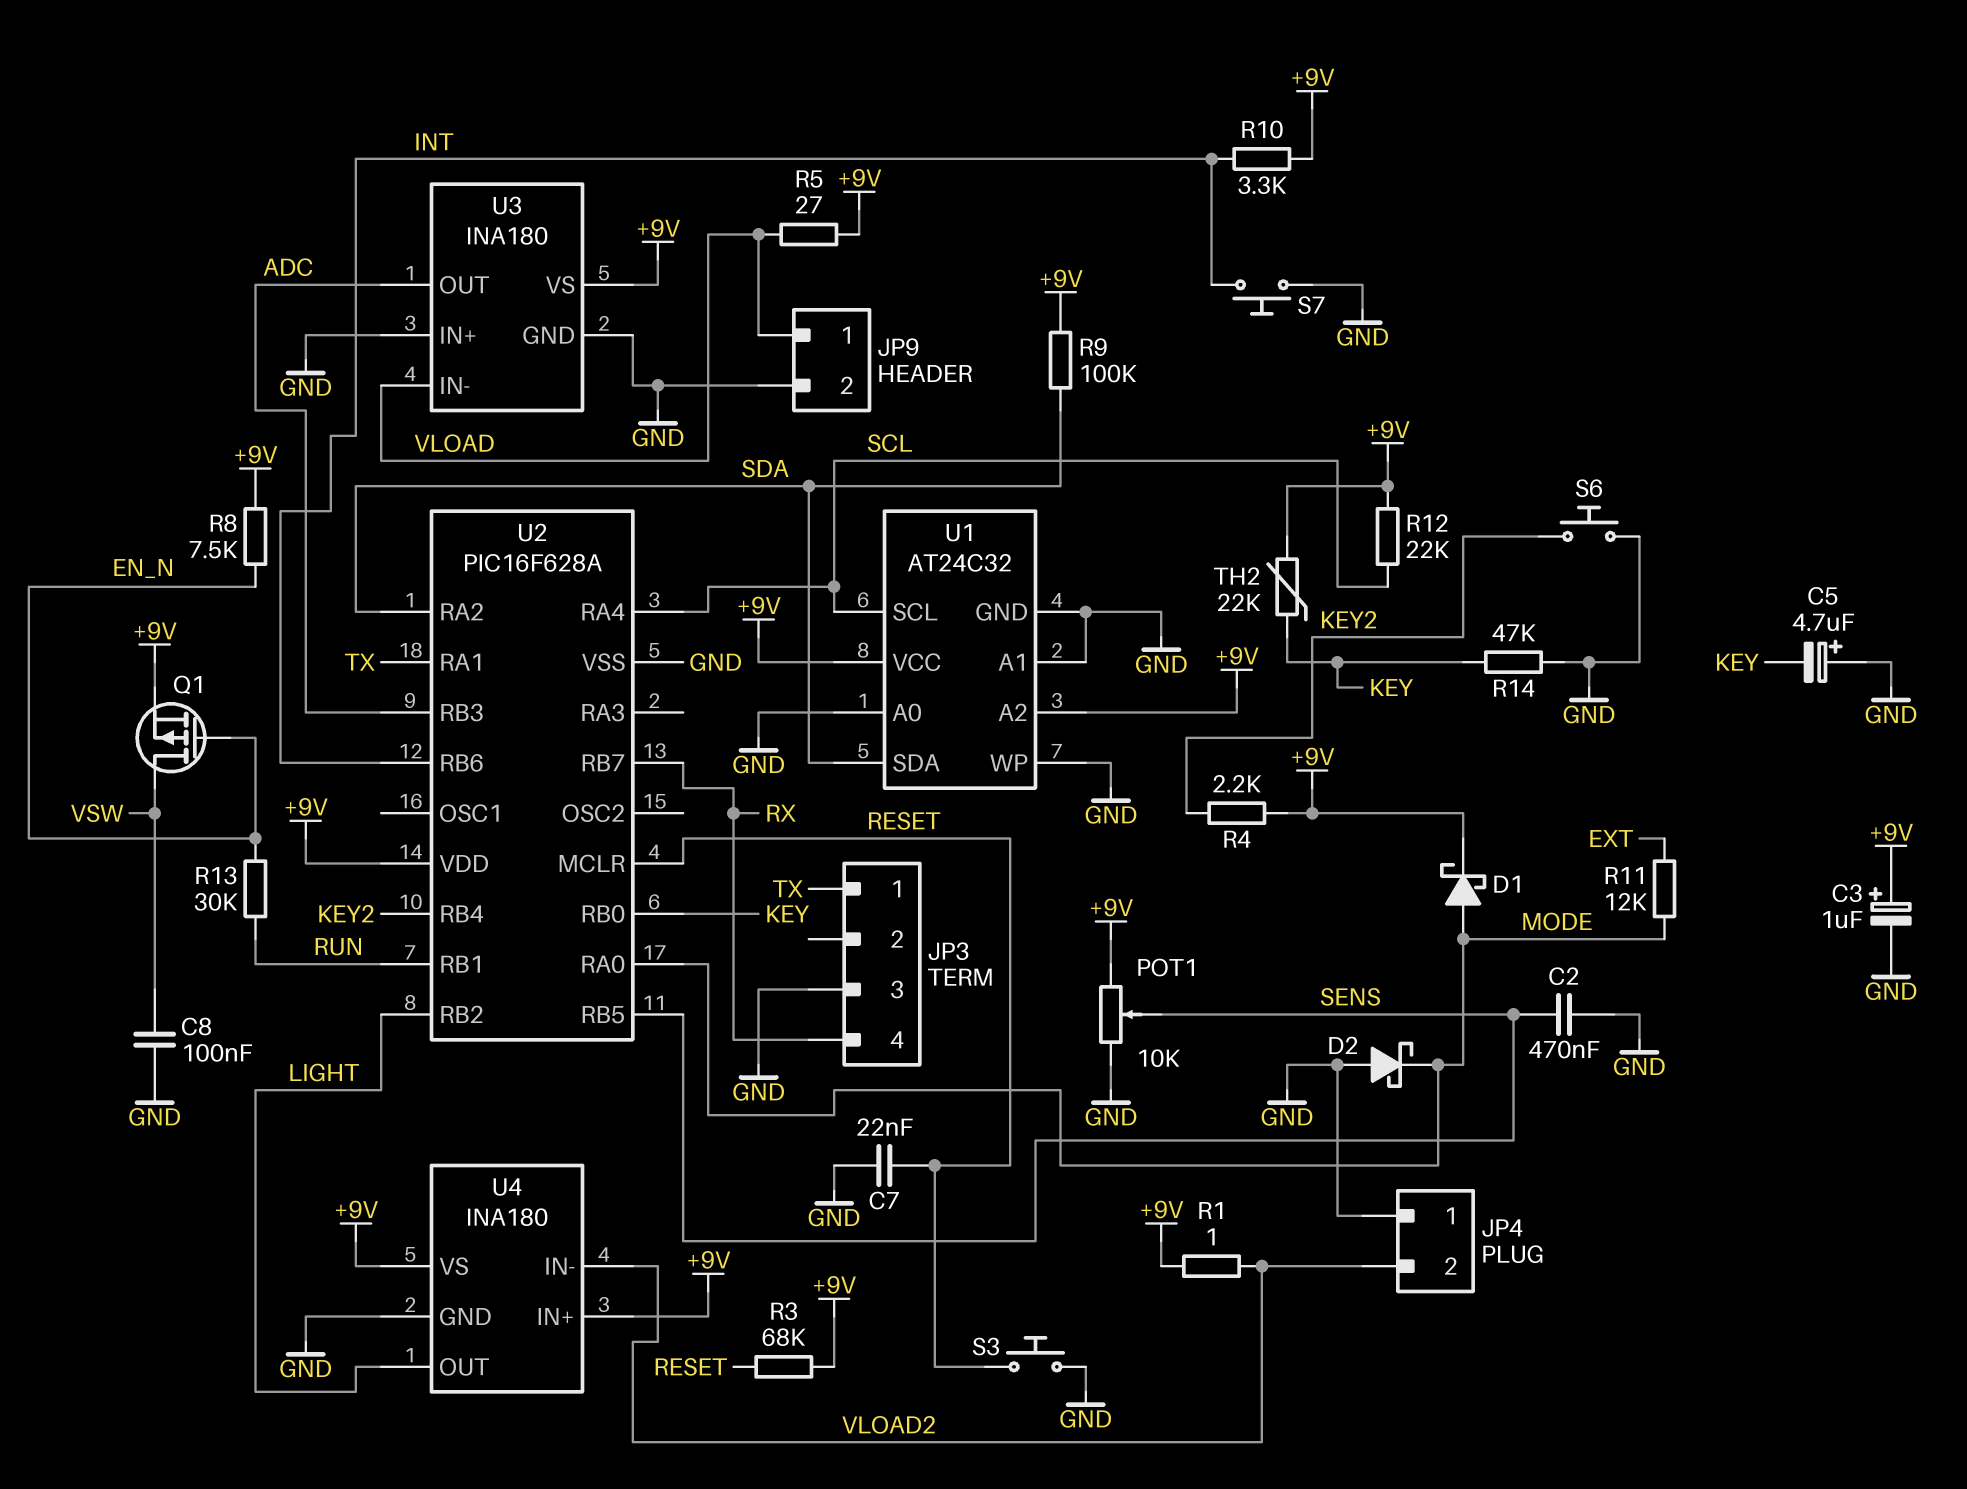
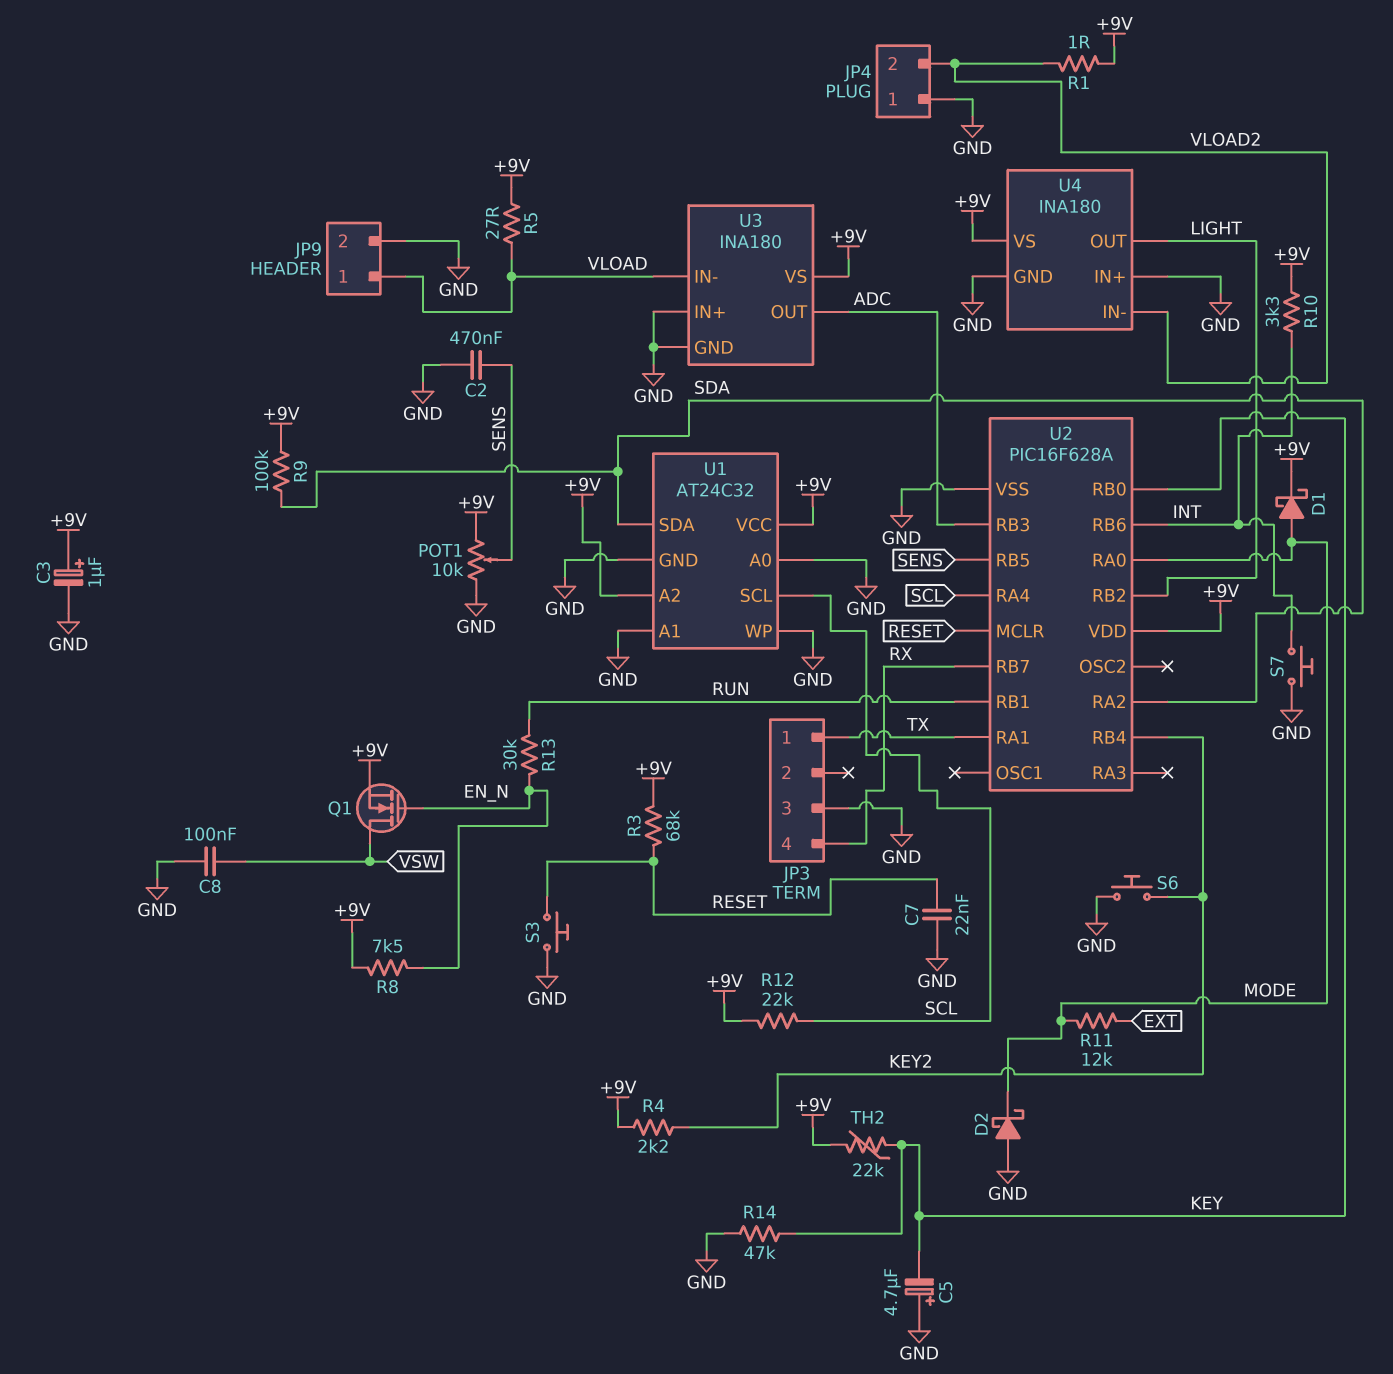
Q1: PMOS (G EN_N, D VSW, S +9V) -> NMOS (G EN_N, D VSW, S +9V)
U4 pin IN+: +9V -> GND

